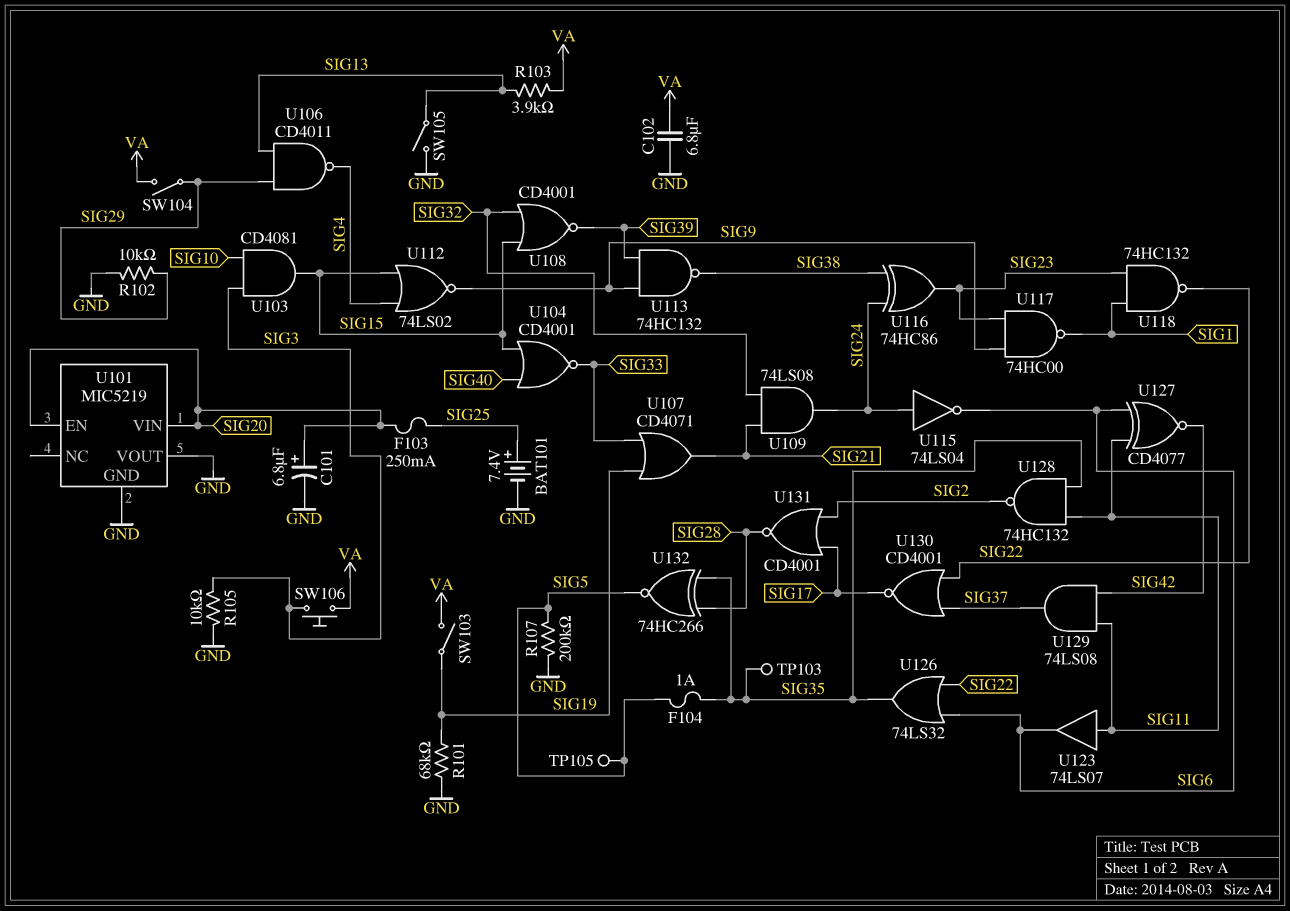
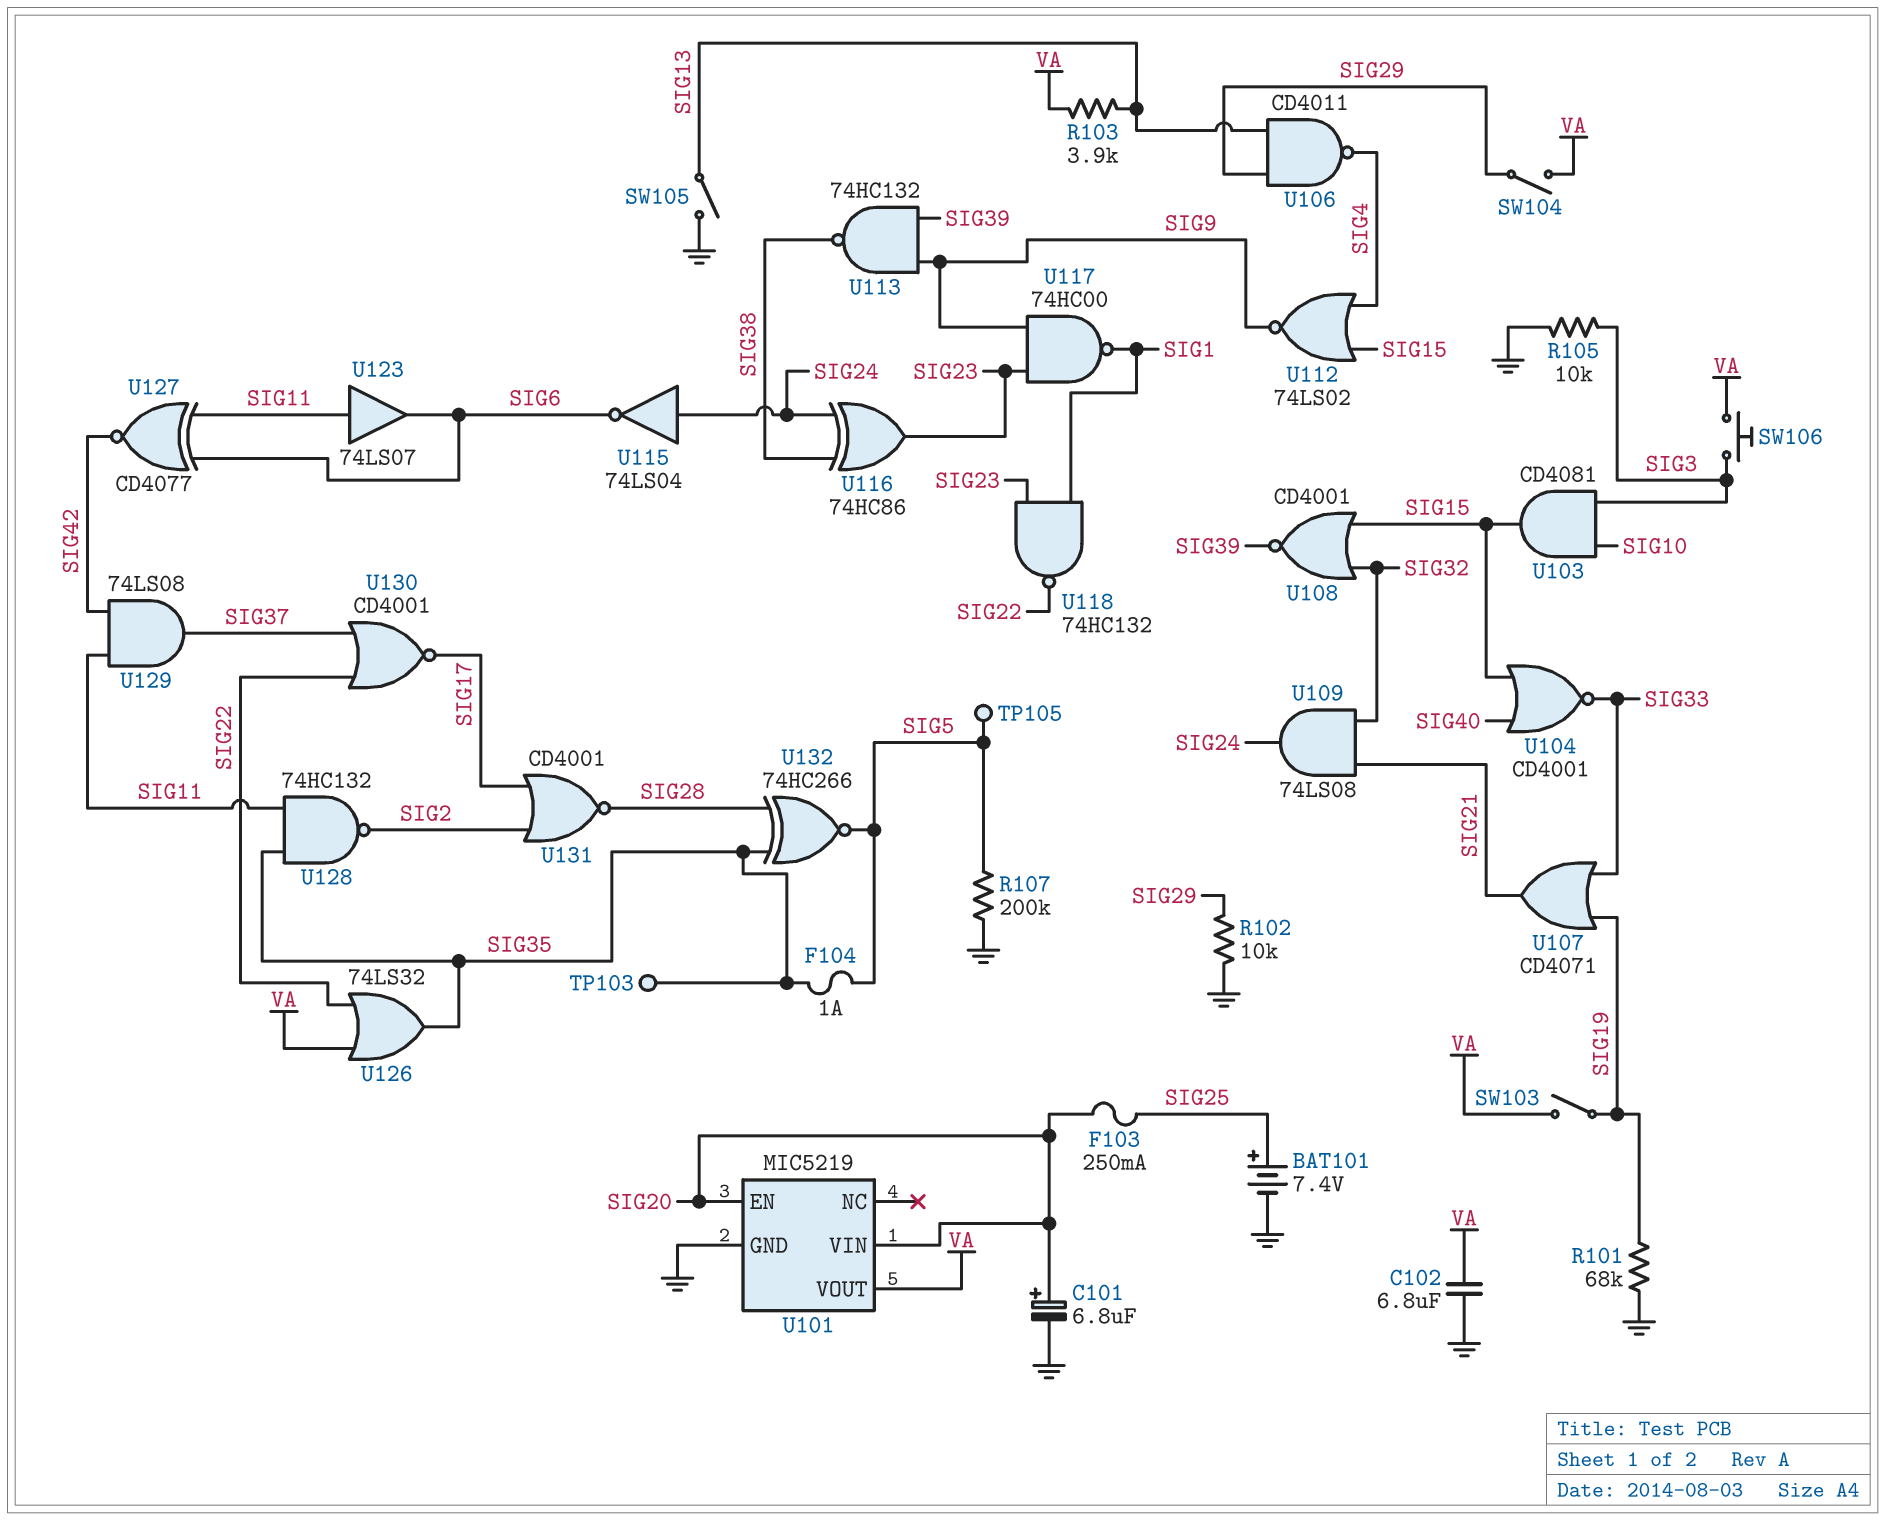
U101 pin VOUT: GND -> VA
U126: OR 74LS32 (in SIG6, in SIG22, out SIG35) -> OR 74LS32 (in SIG22, in VA, out SIG35)

